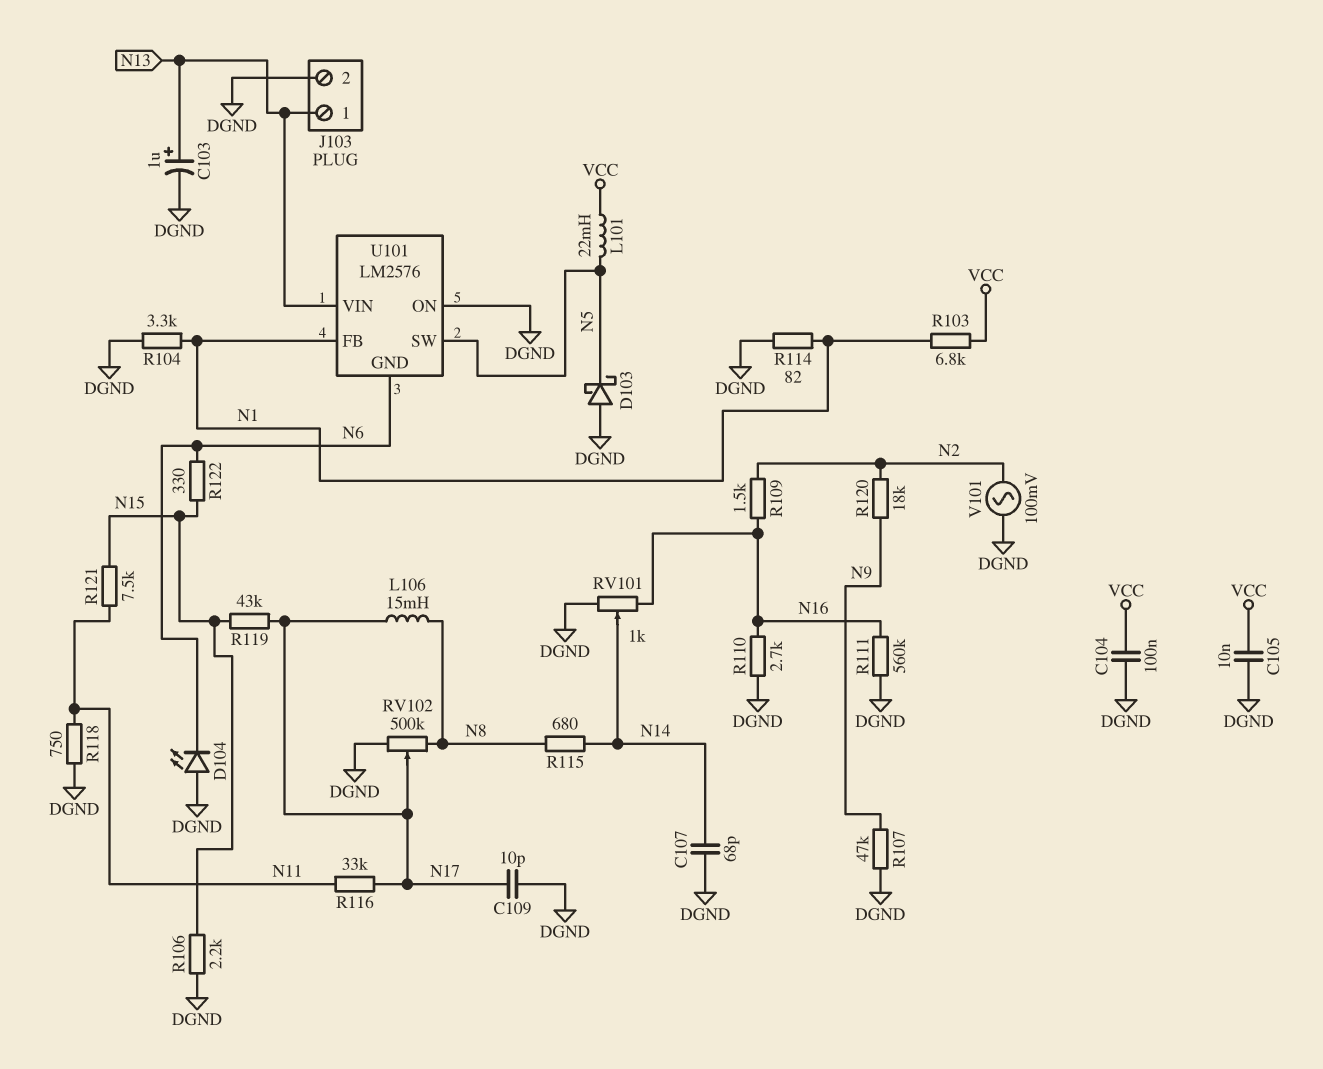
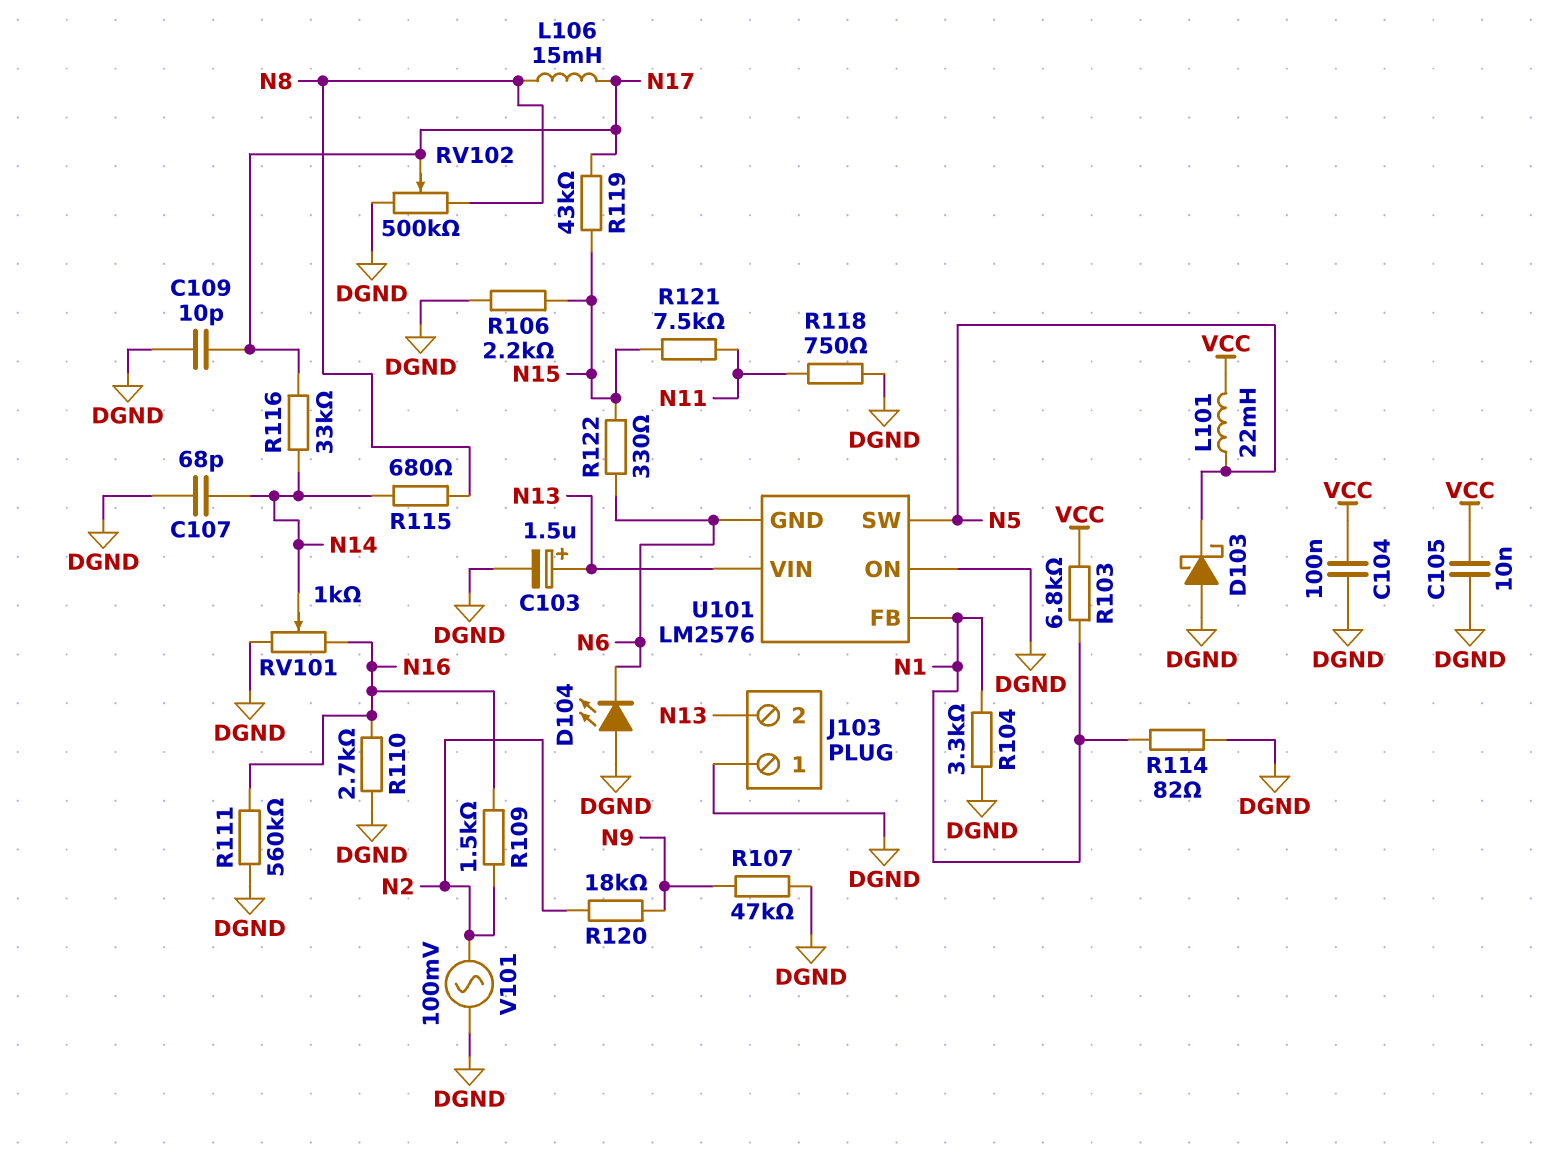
C103: 1uF (plus N13, minus DGND) -> 1.5uF (plus N13, minus DGND)
J103 pin 1: N13 -> DGND
J103 pin 2: DGND -> N13
R116: 33k (N11, N17) -> 33k (N14, N17)

